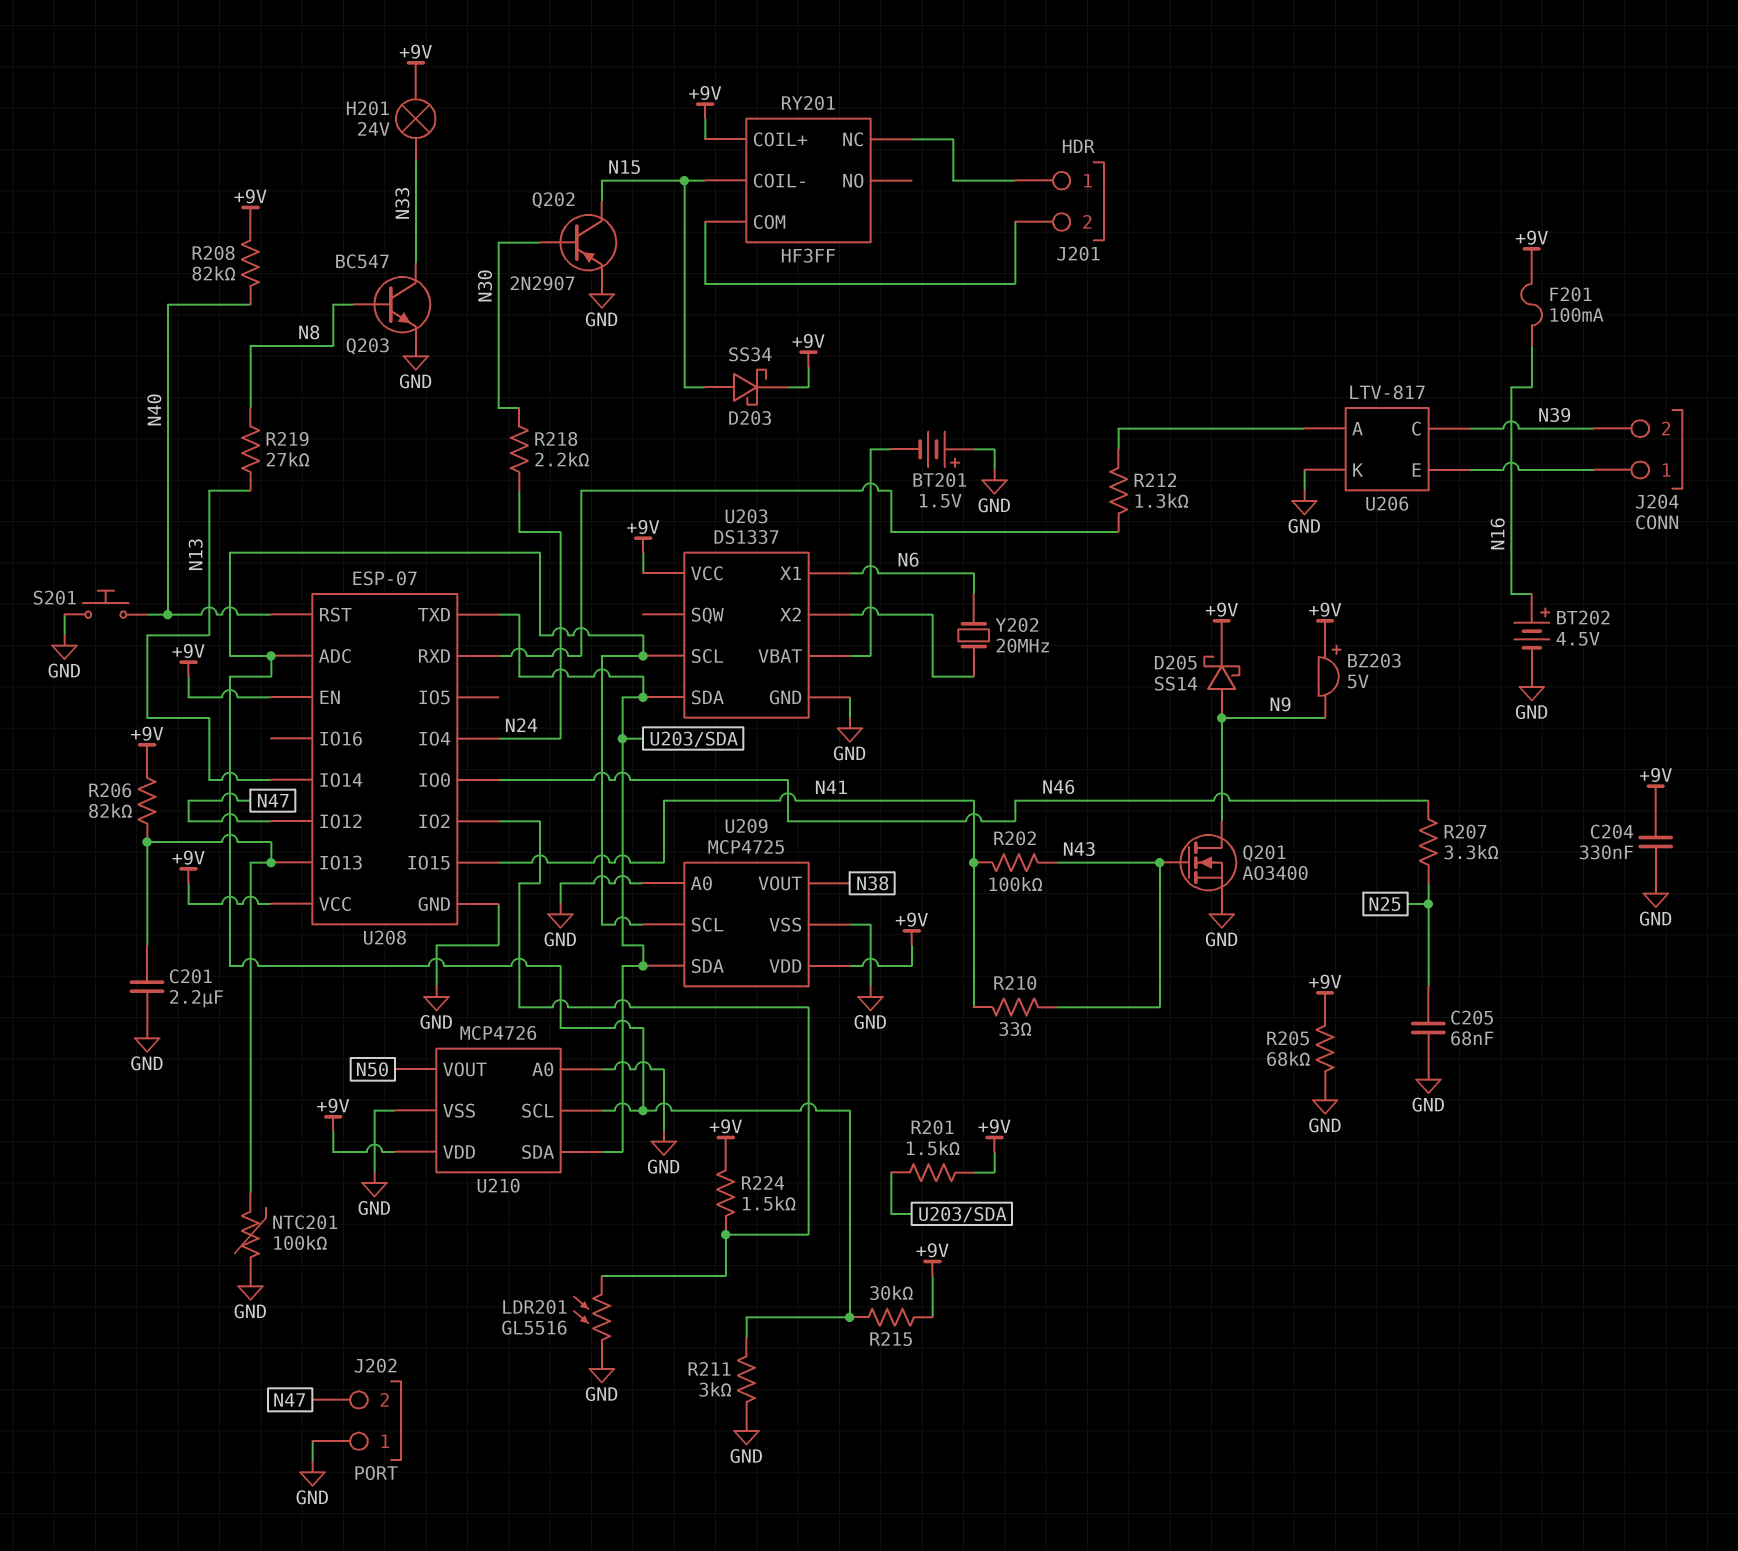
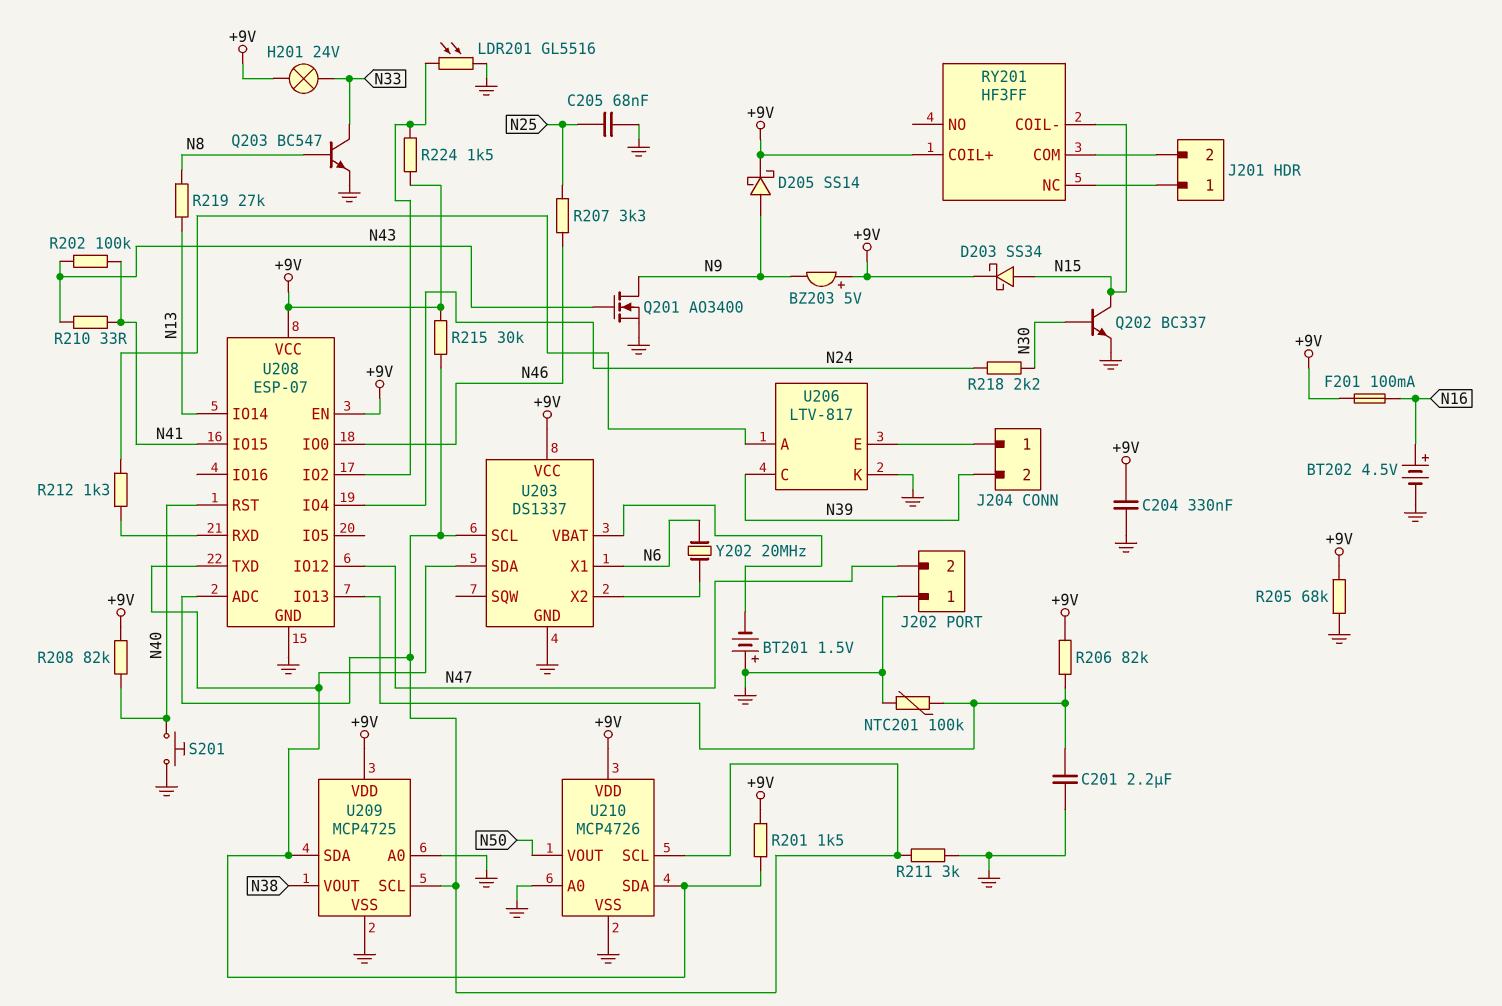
Q202: PNP 2N2907 (B N30, C N15, E GND) -> NPN BC337 (B N30, C N15, E GND)

